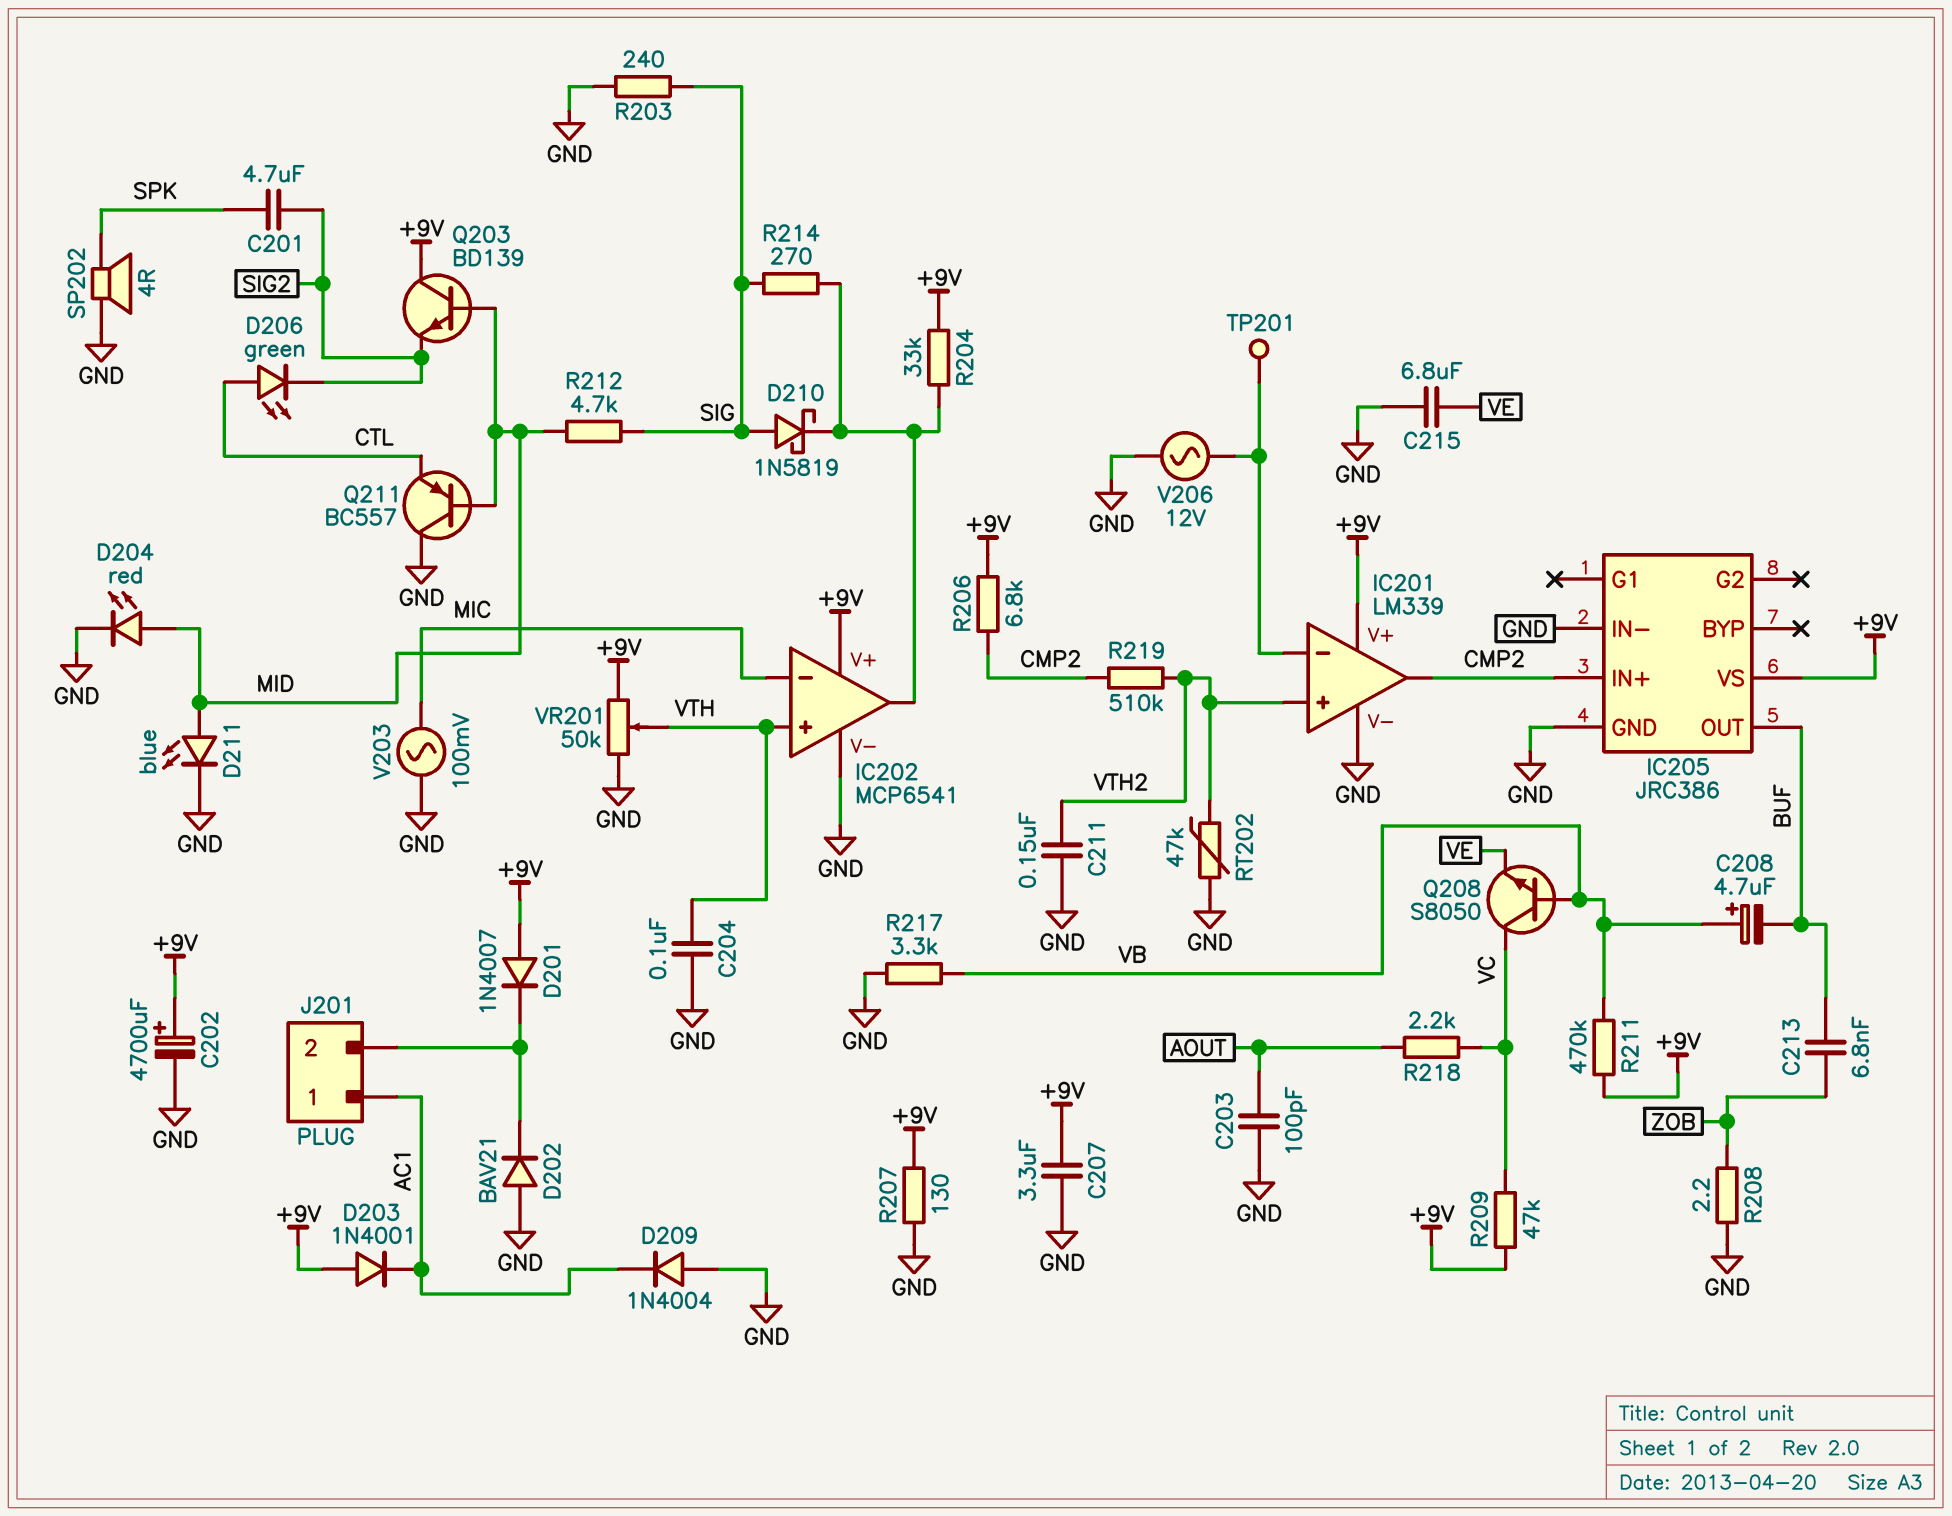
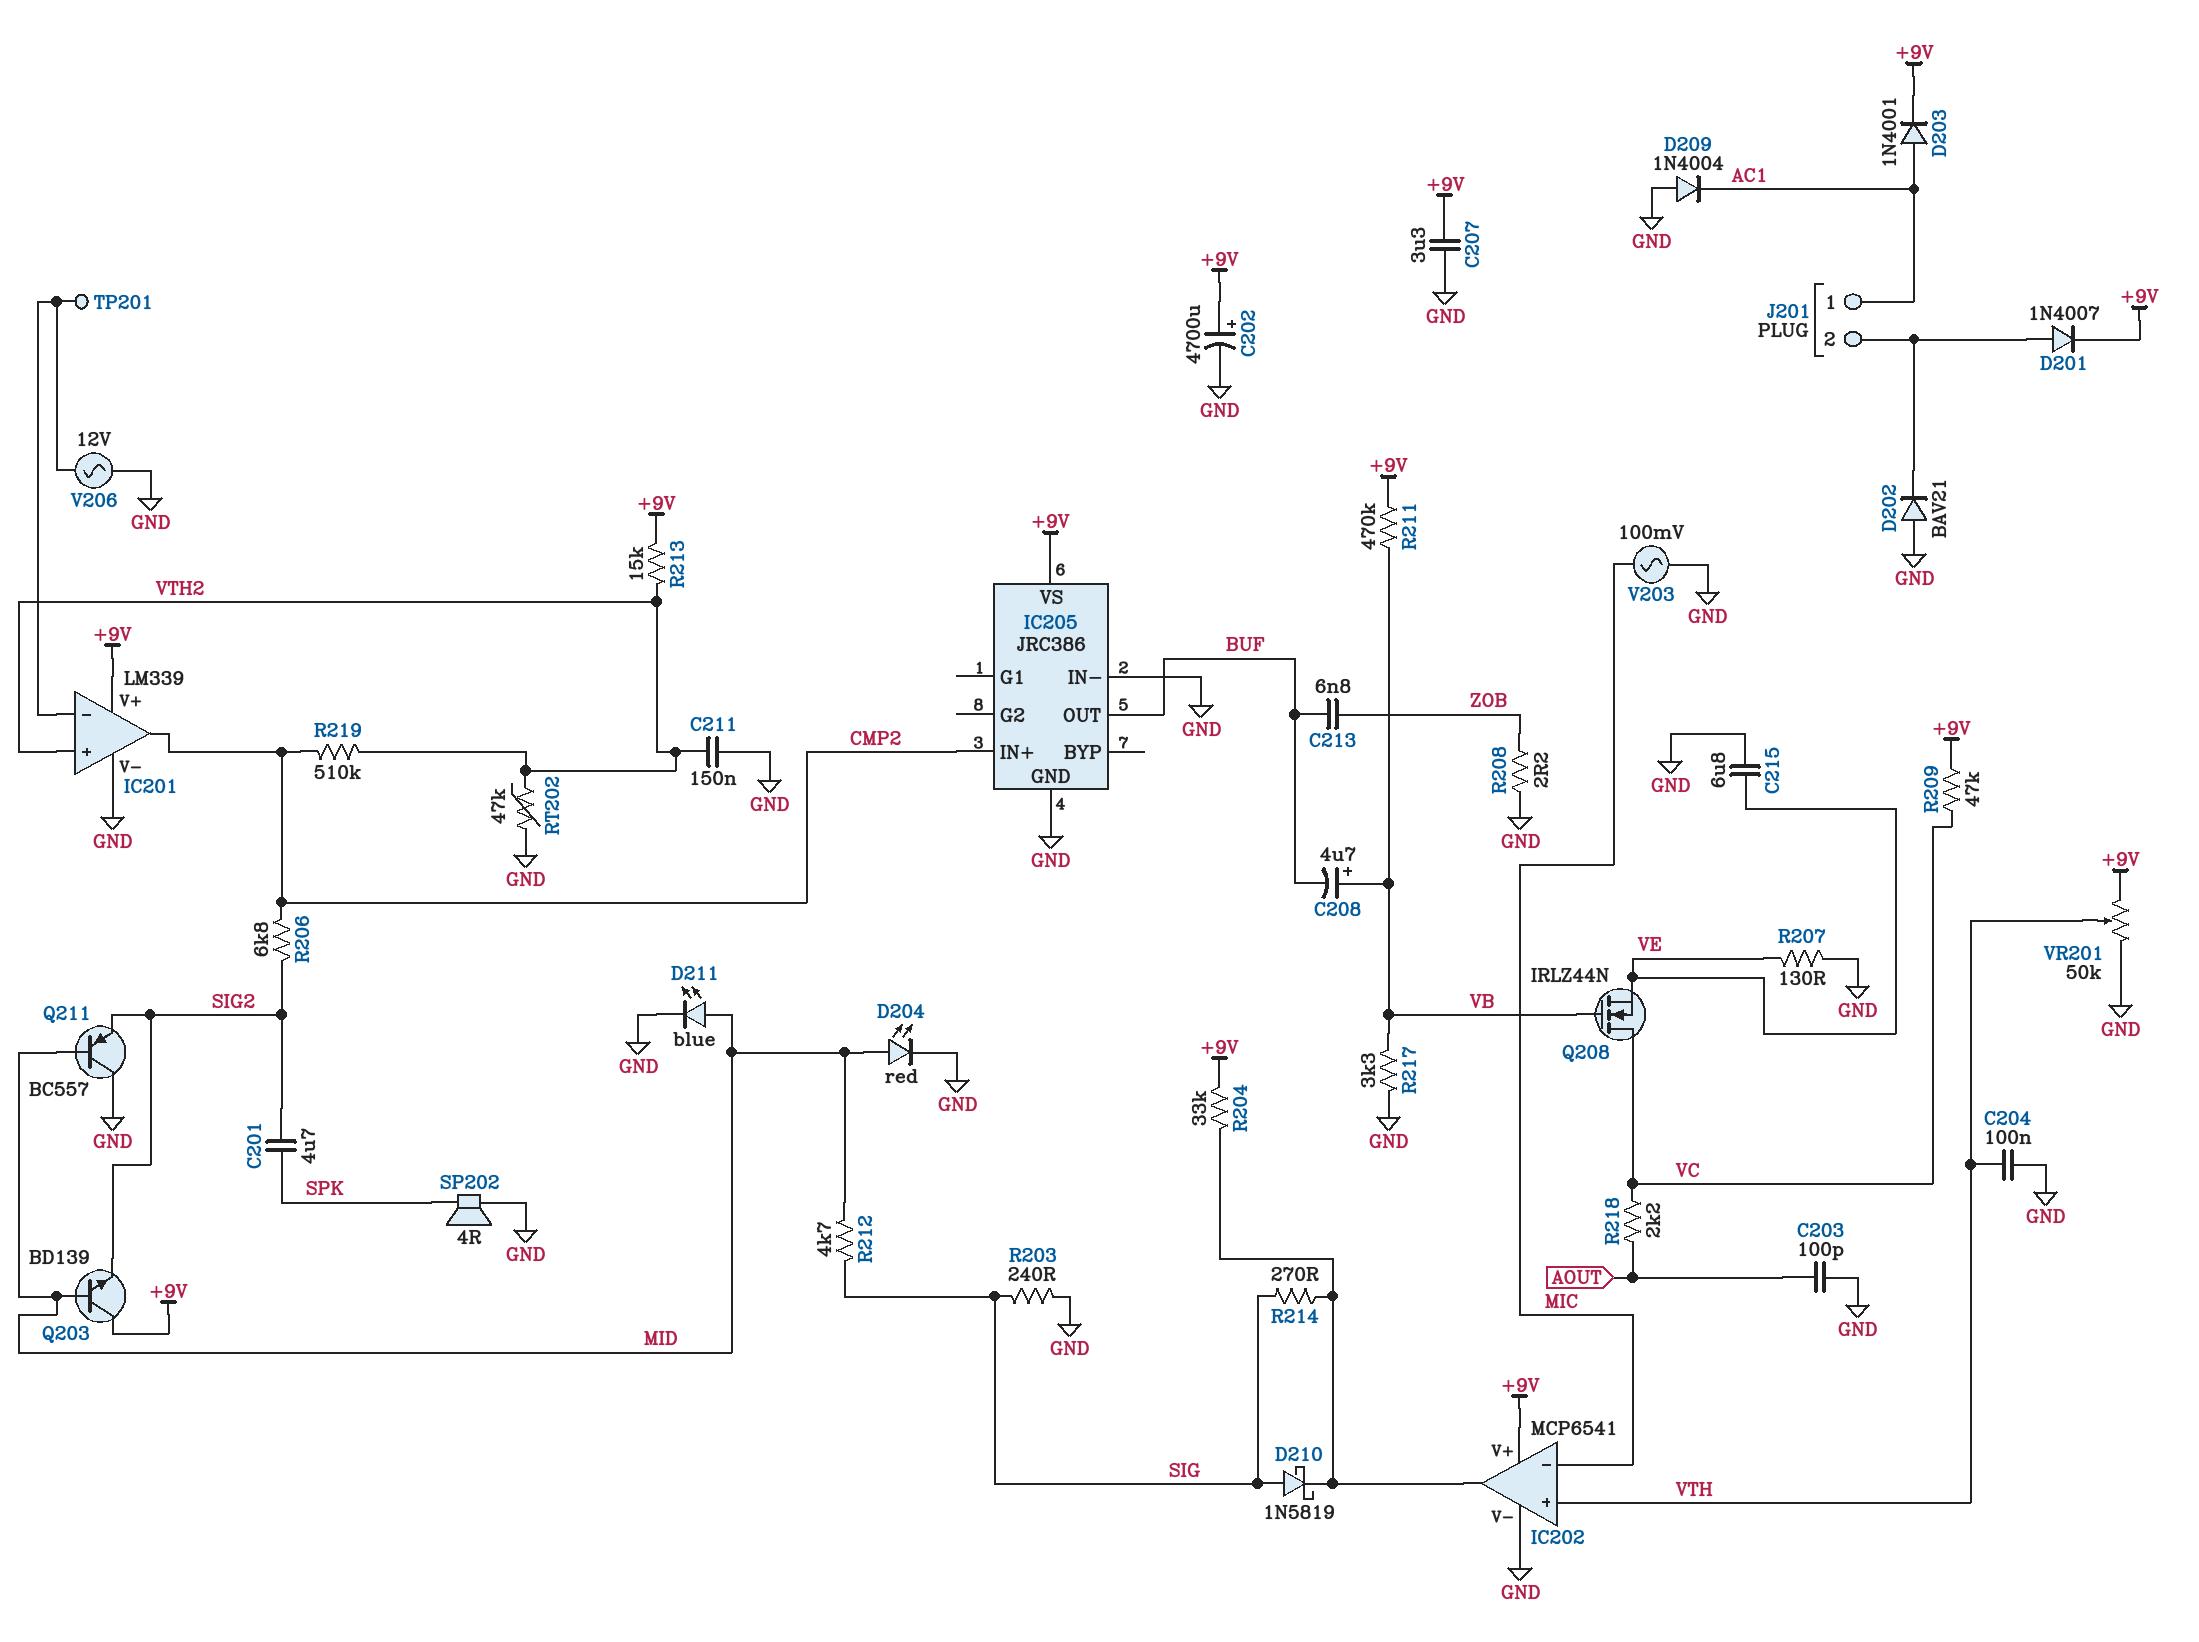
D201: diode 1N4007 (A +9V, K J201/2) -> diode 1N4007 (A J201/2, K +9V)
D203: diode 1N4001 (A +9V, K AC1) -> diode 1N4001 (A AC1, K +9V)
D206: LED green (A CTL, K SIG2) -> none
Q208: NPN S8050 (B VB, C VC, E VE) -> NMOS IRLZ44N (G VB, D VC, S VE)
Q211: PNP BC557 (B MID, C GND, E CTL) -> PNP BC557 (B MID, C GND, E SIG2)
R206: 6.8k (+9V, CMP2) -> 6.8k (CMP2, SIG2)
R207: 130 (+9V, GND) -> 130 (GND, VE)
R213: none -> 15k (+9V, VTH2)

